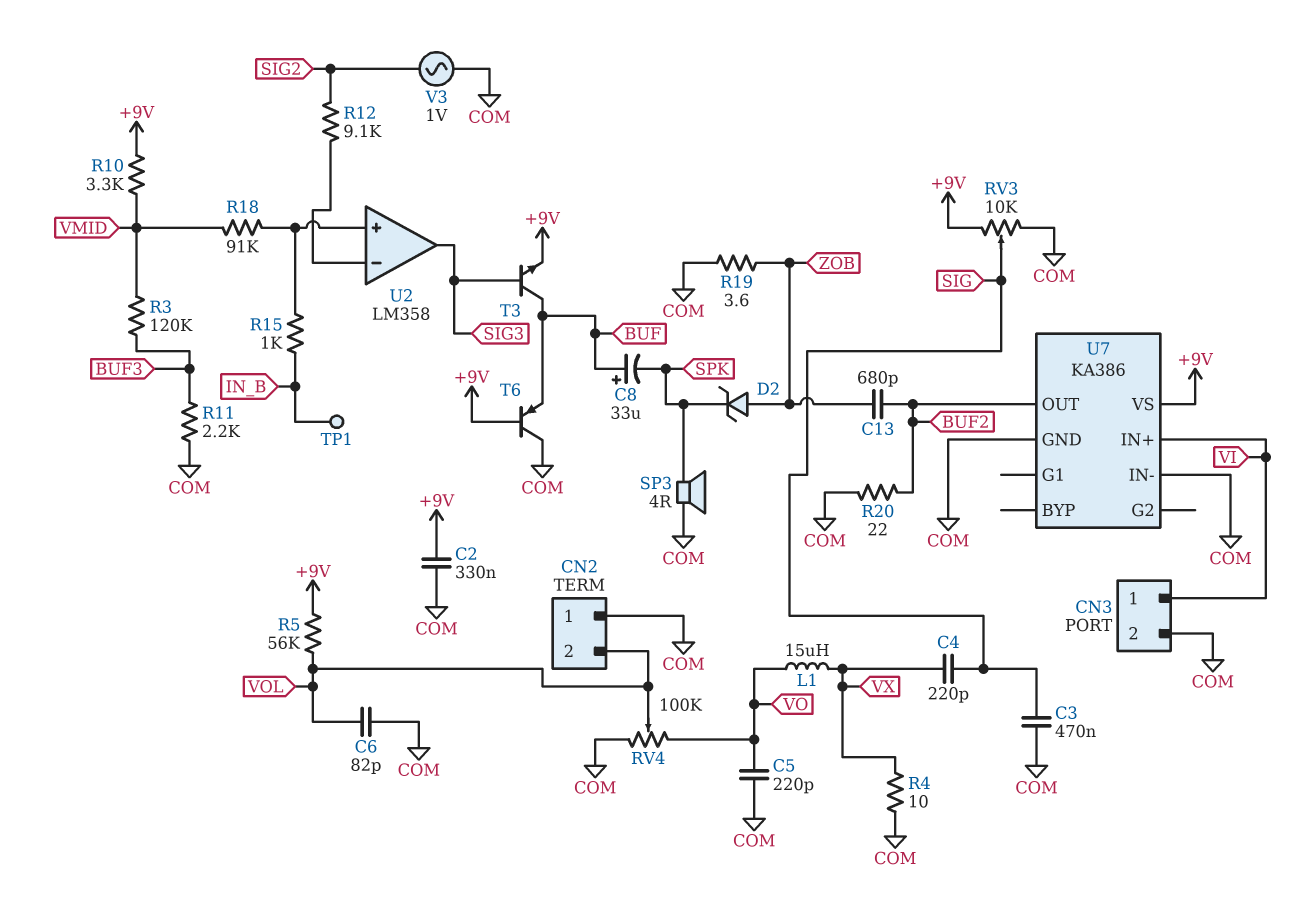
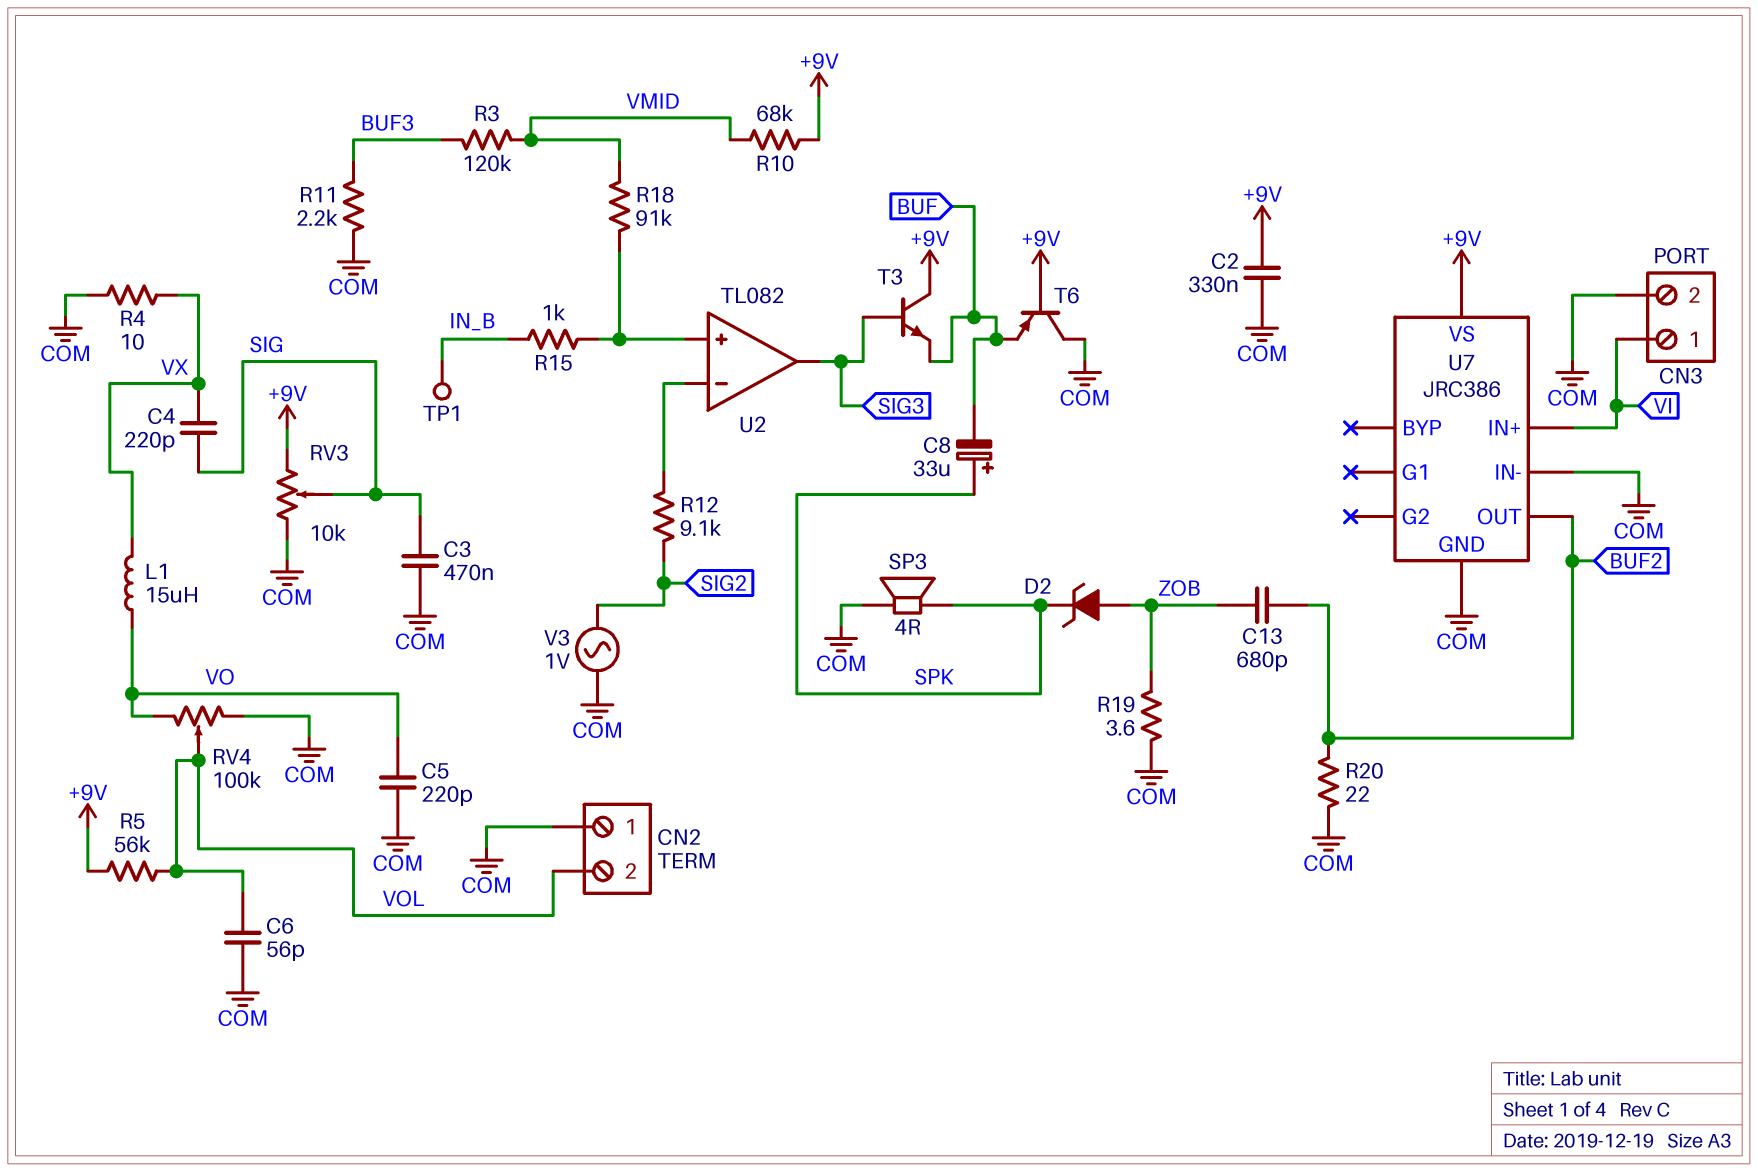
C6: 82pF (COM, VOL) -> 56pF (COM, VOL)
C8: 33uF (plus BUF, minus SPK) -> 33uF (plus SPK, minus BUF)
R10: 3.3k (+9V, VMID) -> 68k (+9V, VMID)
T3: NPN (B SIG3, C BUF, E +9V) -> NPN (B SIG3, C +9V, E BUF)
U2: LM358 -> TL082
U7: KA386 -> JRC386

